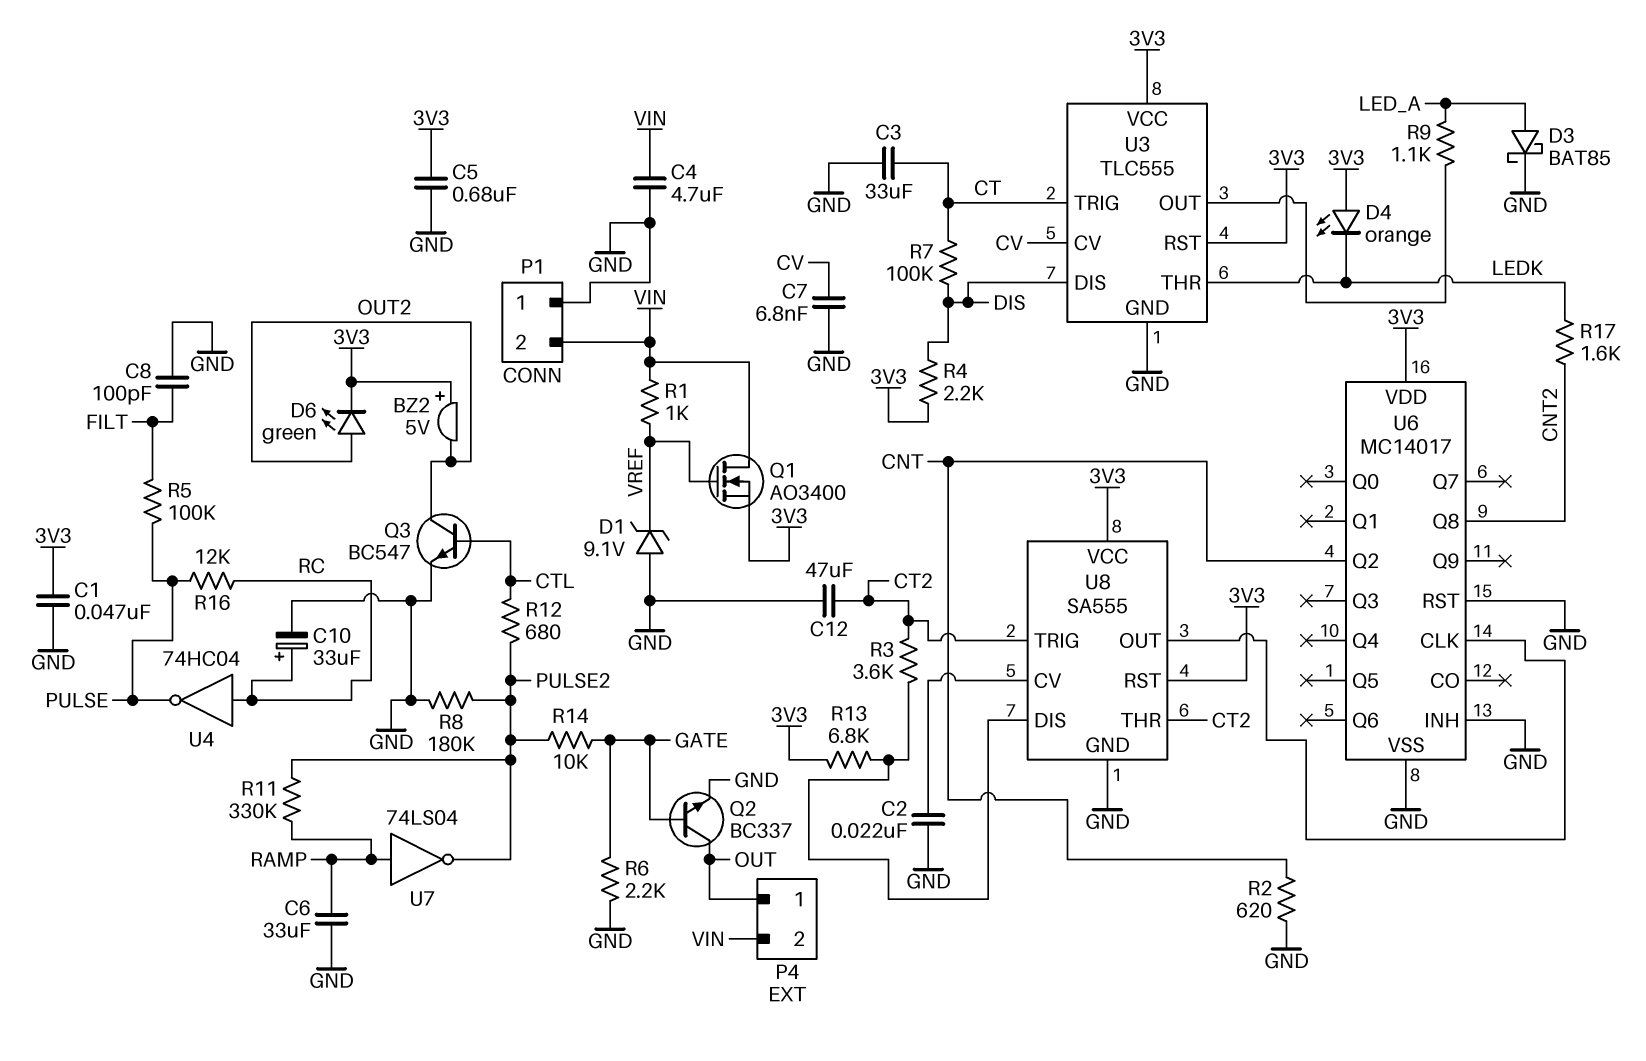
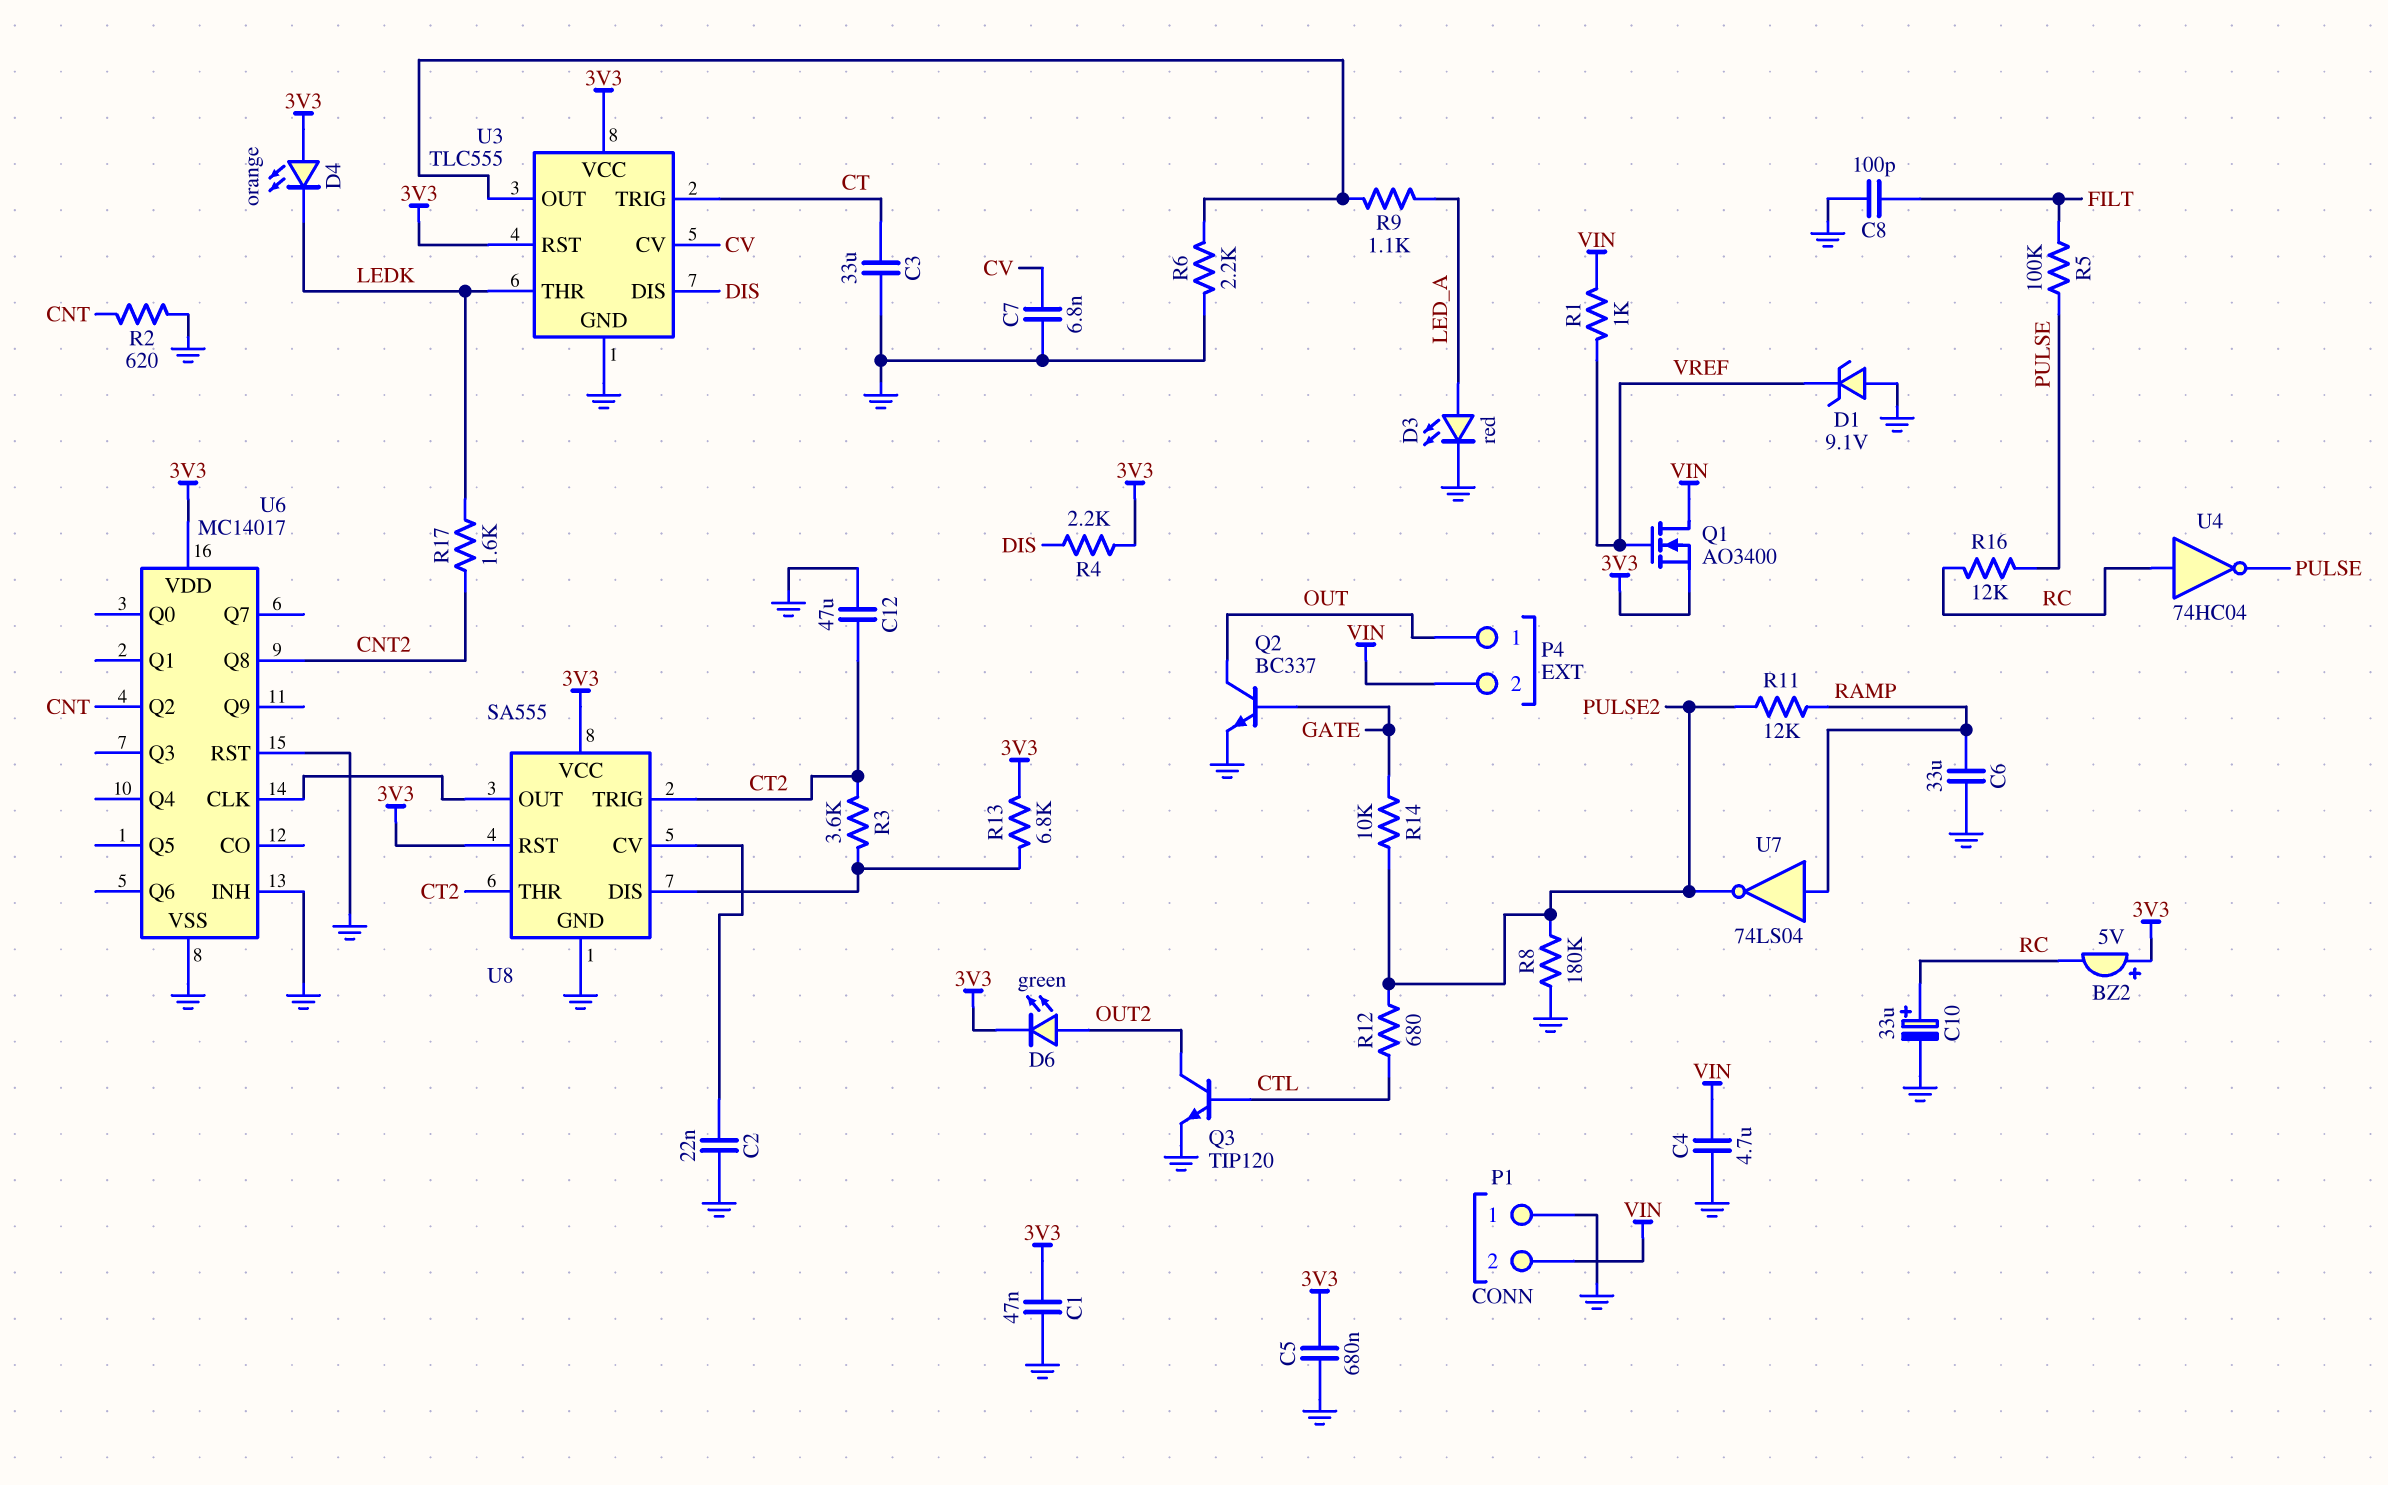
BZ2: buzzer 5V (plus 3V3, minus OUT2) -> buzzer 5V (plus 3V3, minus RC)
D3: schottky BAT85 (A LED_A, K GND) -> LED red (A LED_A, K GND)
Q3: NPN BC547 (B CTL, C OUT2, E GND) -> NPN TIP120 (B CTL, C OUT2, E GND)
R6: 2.2k (GATE, GND) -> 2.2k (GND, U3/OUT)
R7: 100k (CT, DIS) -> none
R11: 330k (PULSE2, RAMP) -> 12k (PULSE2, RAMP)

